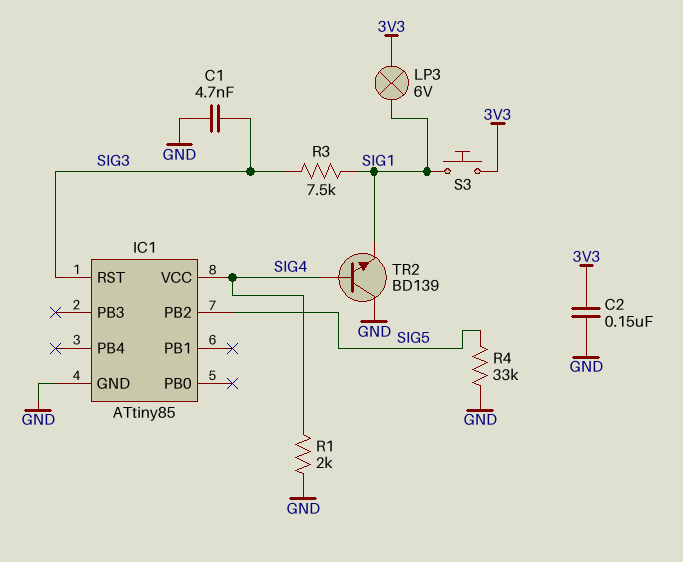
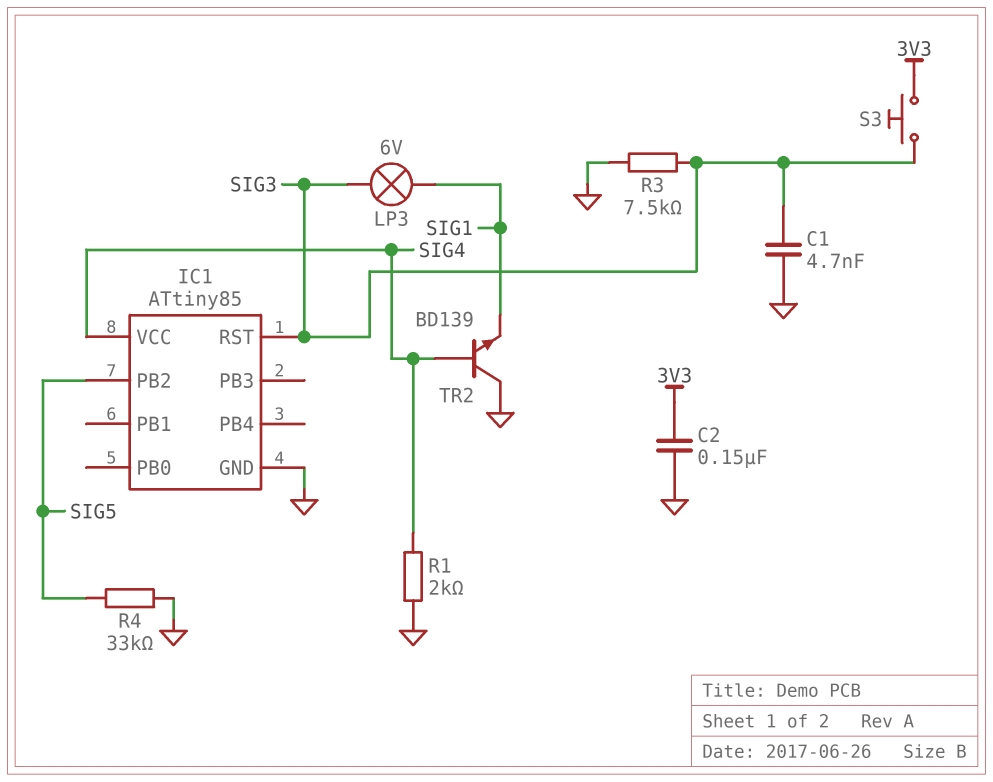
LP3: lamp 6V (3V3, SIG1) -> lamp 6V (SIG1, SIG3)
R3: 7.5k (SIG1, SIG3) -> 7.5k (GND, SIG3)
S3: button (3V3, SIG1) -> button (3V3, SIG3)

